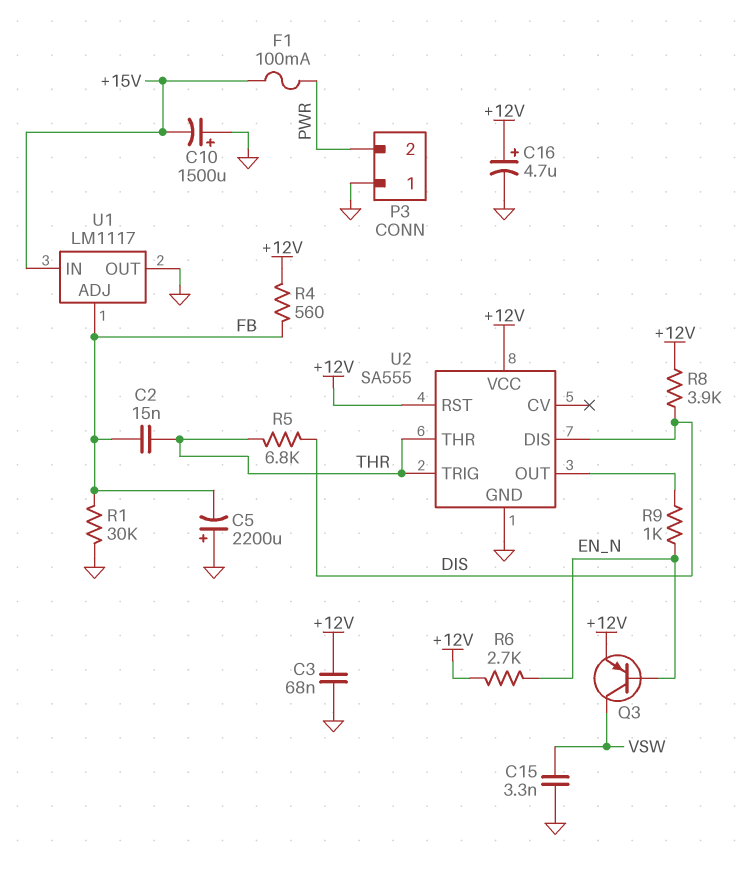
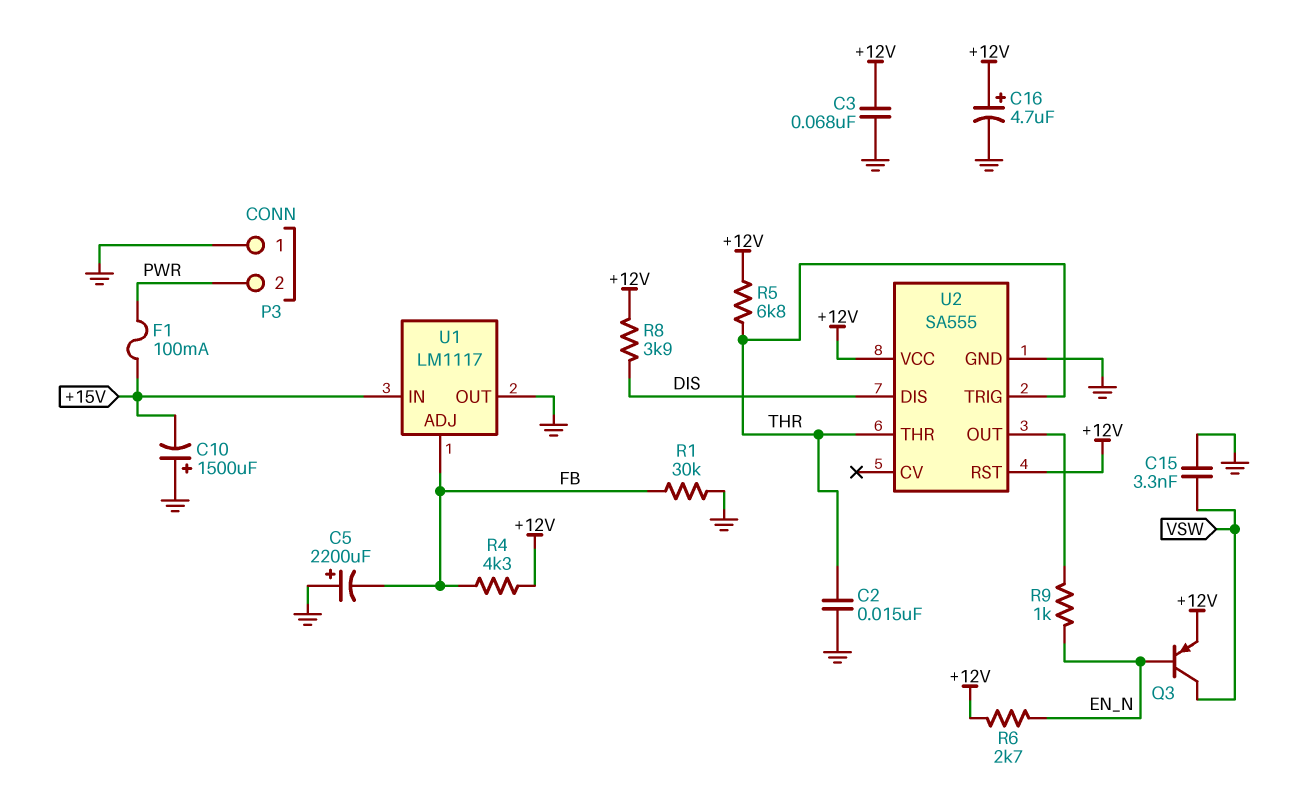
C2: 15nF (FB, THR) -> 15nF (GND, THR)
R4: 560 (+12V, FB) -> 4.3k (+12V, FB)
R5: 6.8k (DIS, THR) -> 6.8k (+12V, THR)

